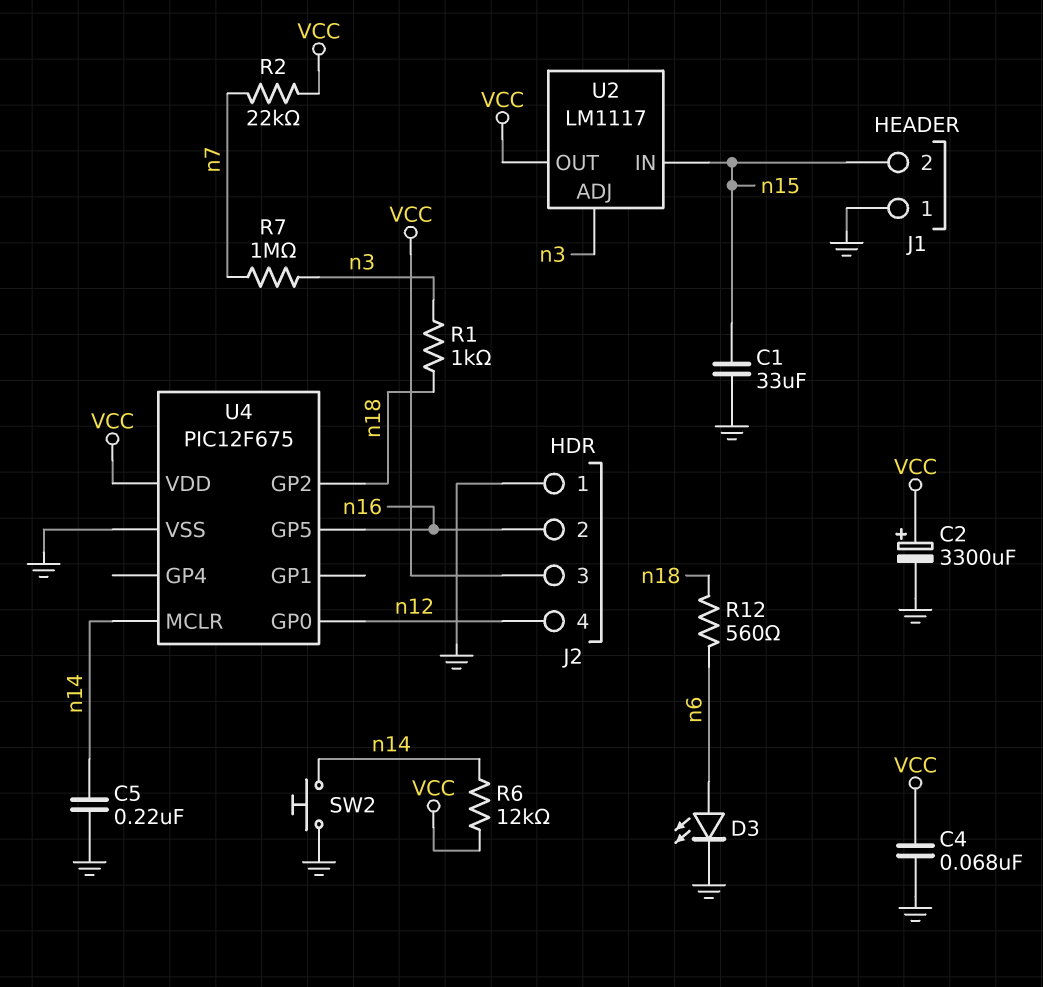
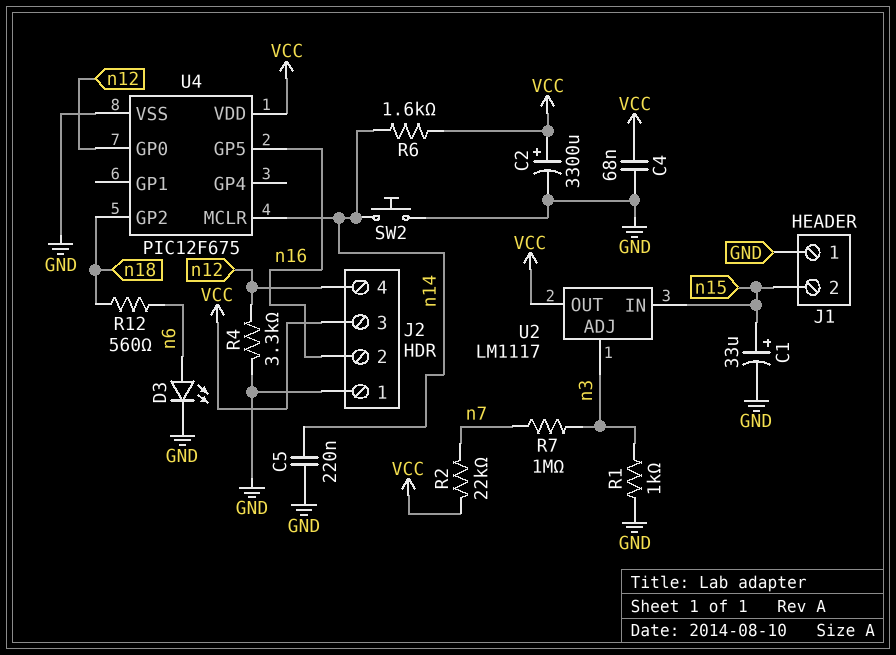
C1: 33uF (GND, n15) -> 33uF (plus n15, minus GND)
R1: 1k (n3, n18) -> 1k (GND, n3)
R4: none -> 3.3k (GND, n12)
R6: 12k (VCC, n14) -> 1.6k (VCC, n14)

